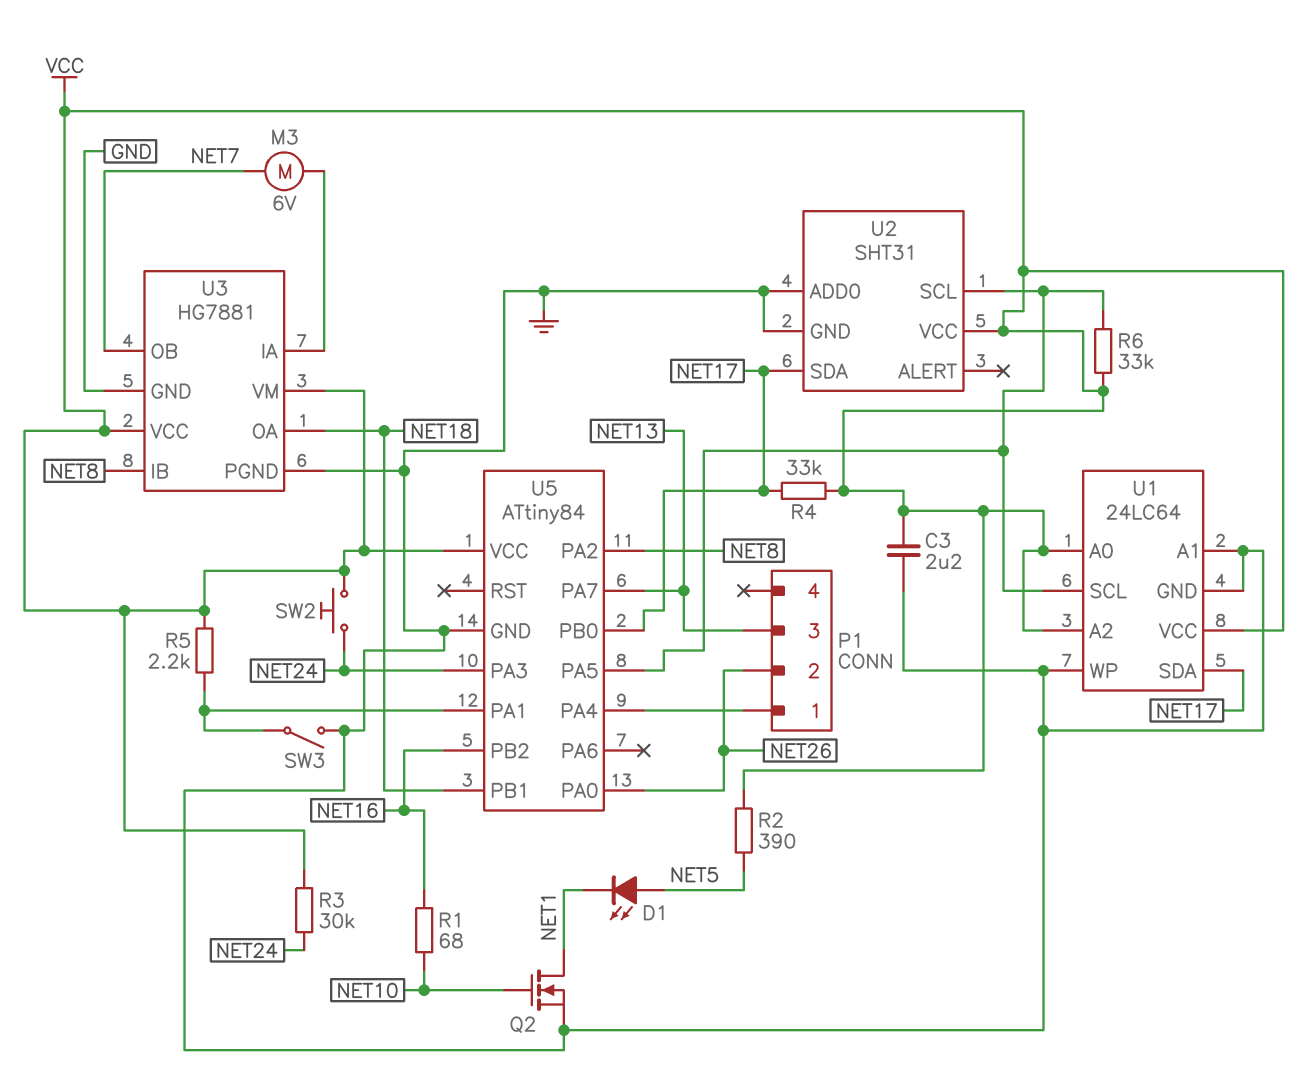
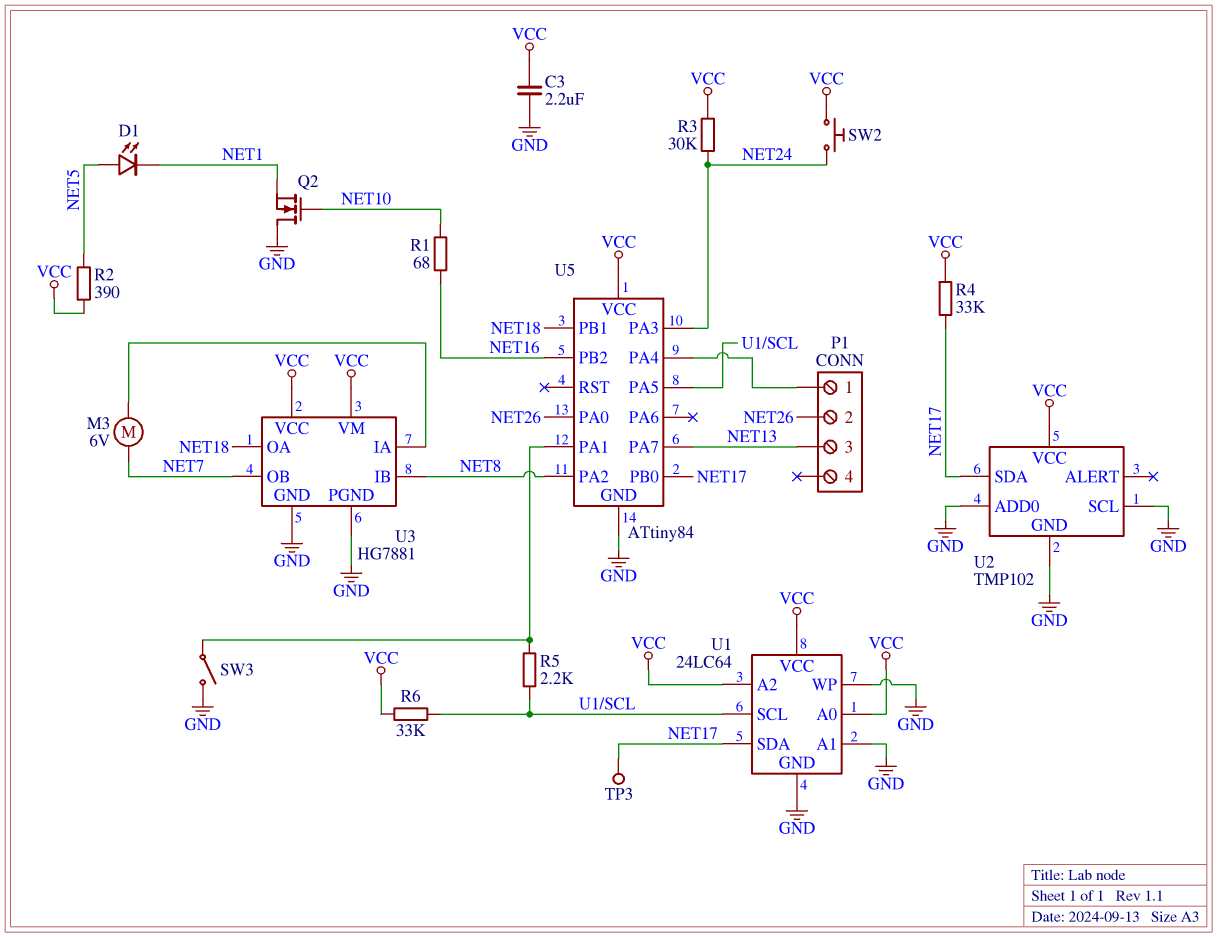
Q2: NMOS (G NET10, D NET1, S GND) -> NMOS (G NET10, D GND, S NET1)
R5: 2.2k (U5/PA1, VCC) -> 2.2k (U1/SCL, U5/PA1)
TP3: none -> test point (NET17)
U2: SHT31 -> TMP102
U2 pin SCL: U1/SCL -> GND

